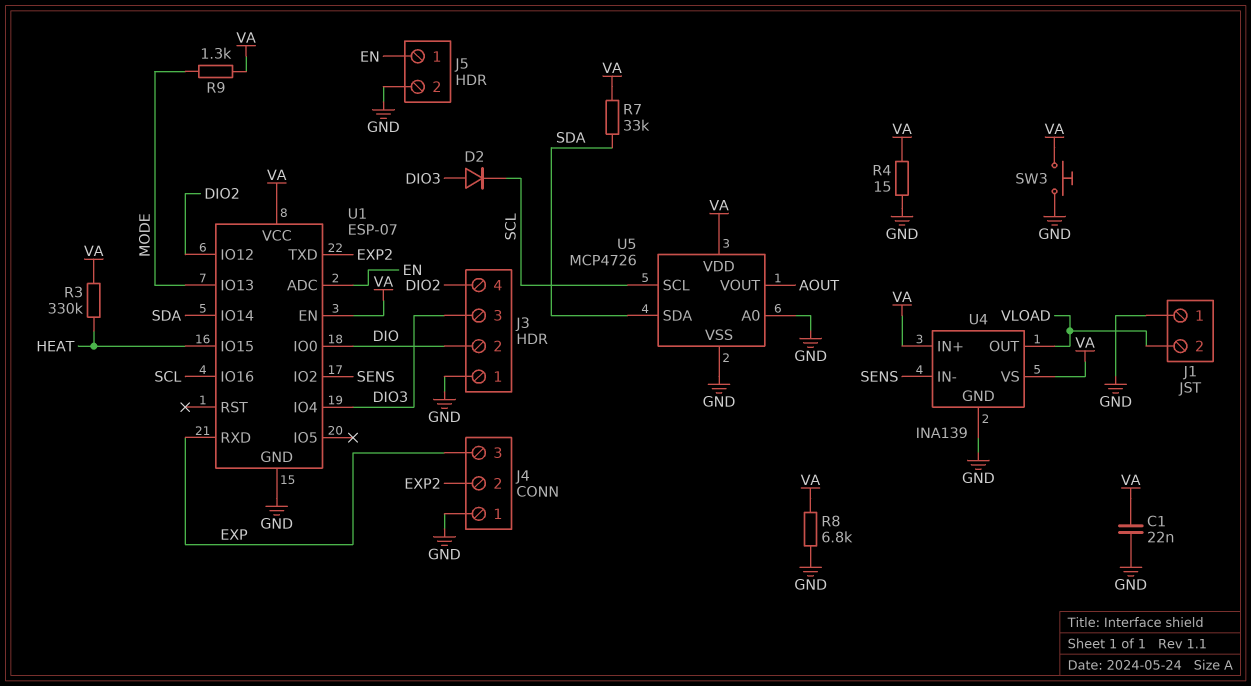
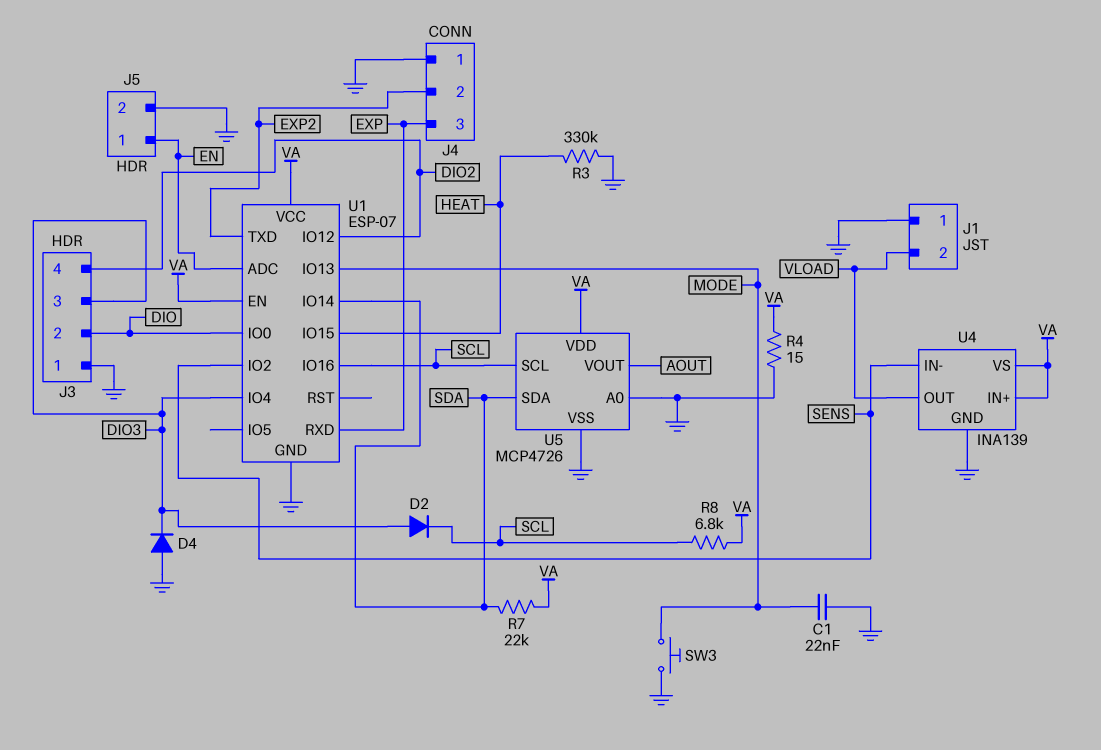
C1: 22nF (GND, VA) -> 22nF (GND, MODE)
D4: none -> diode (A GND, K DIO3)
R3: 330k (HEAT, VA) -> 330k (GND, HEAT)
R7: 33k (SDA, VA) -> 22k (SDA, VA)
R8: 6.8k (GND, VA) -> 6.8k (SCL, VA)
R9: 1.3k (MODE, VA) -> none
SW3: button (GND, VA) -> button (GND, MODE)

